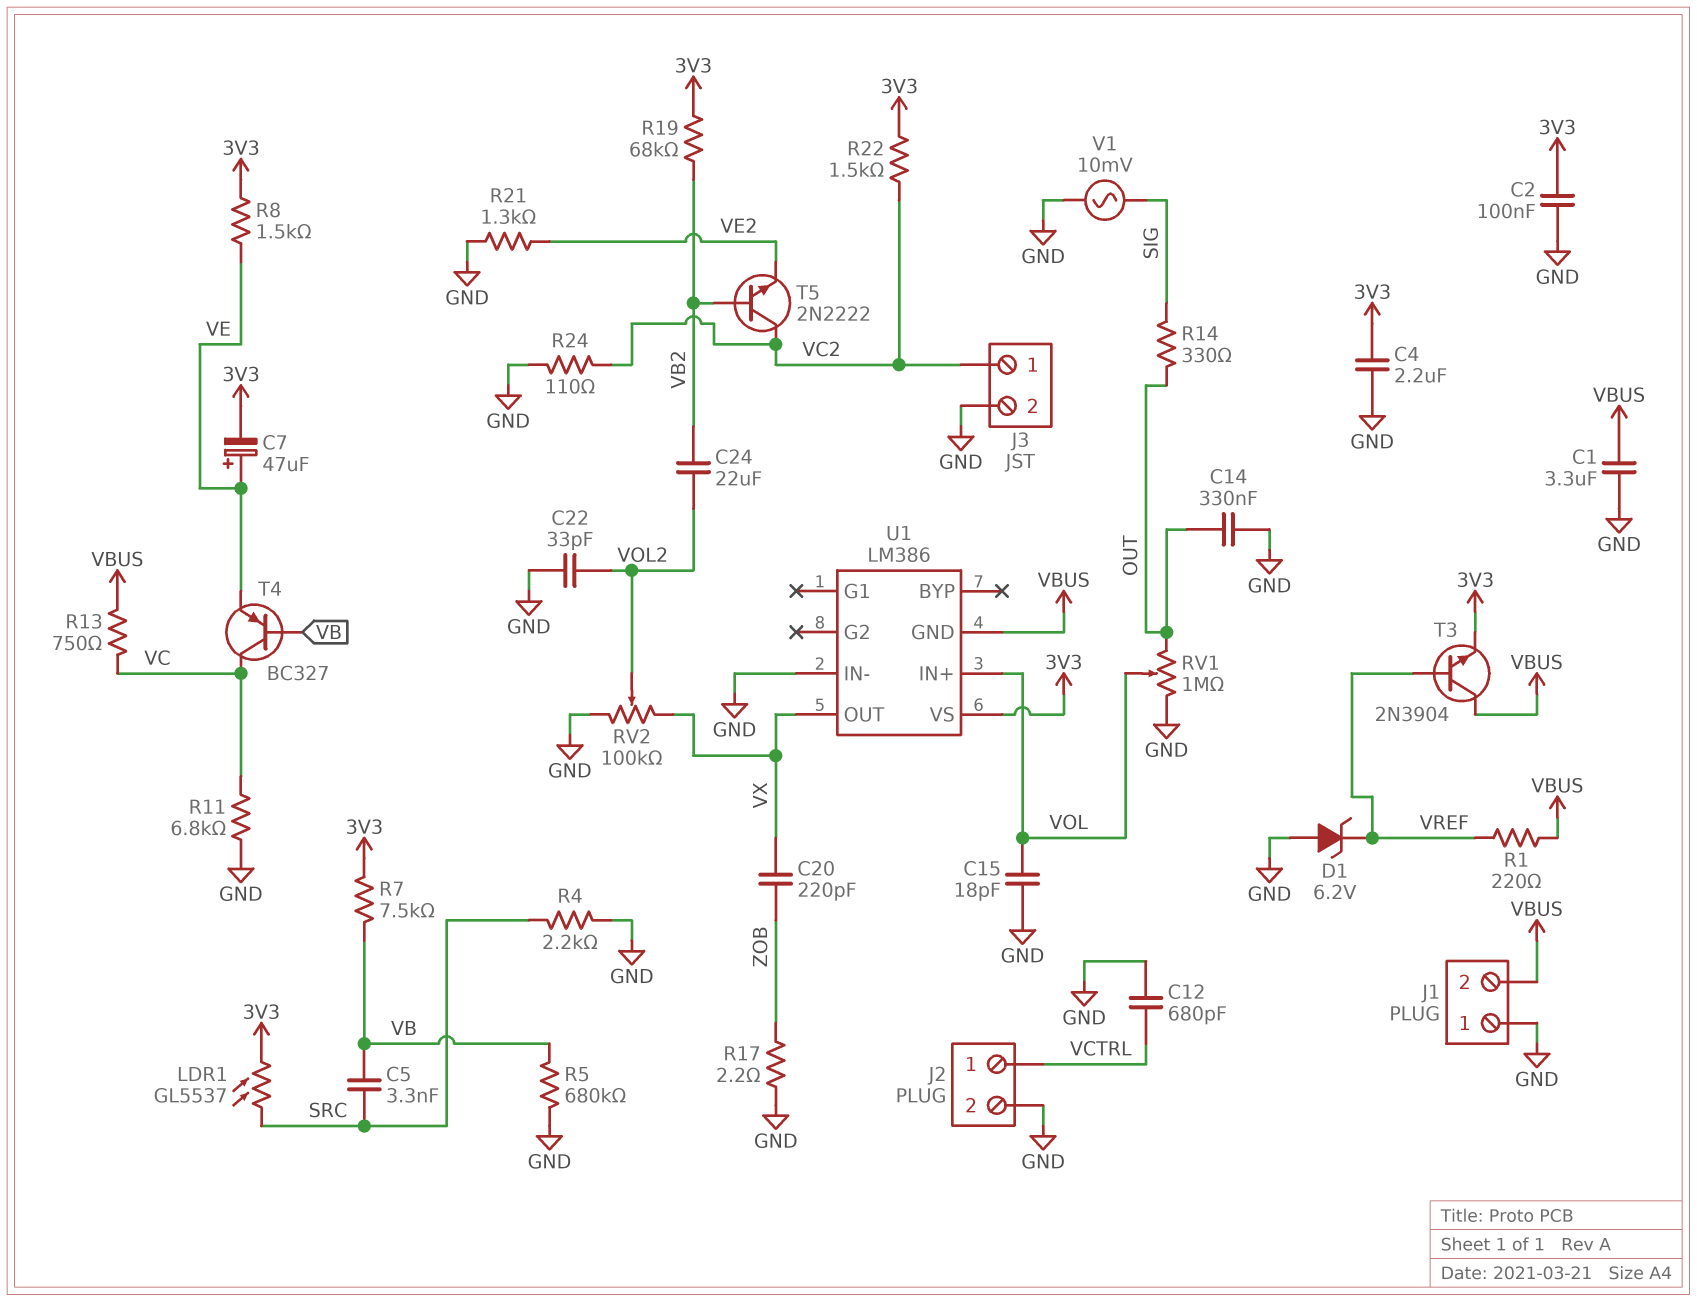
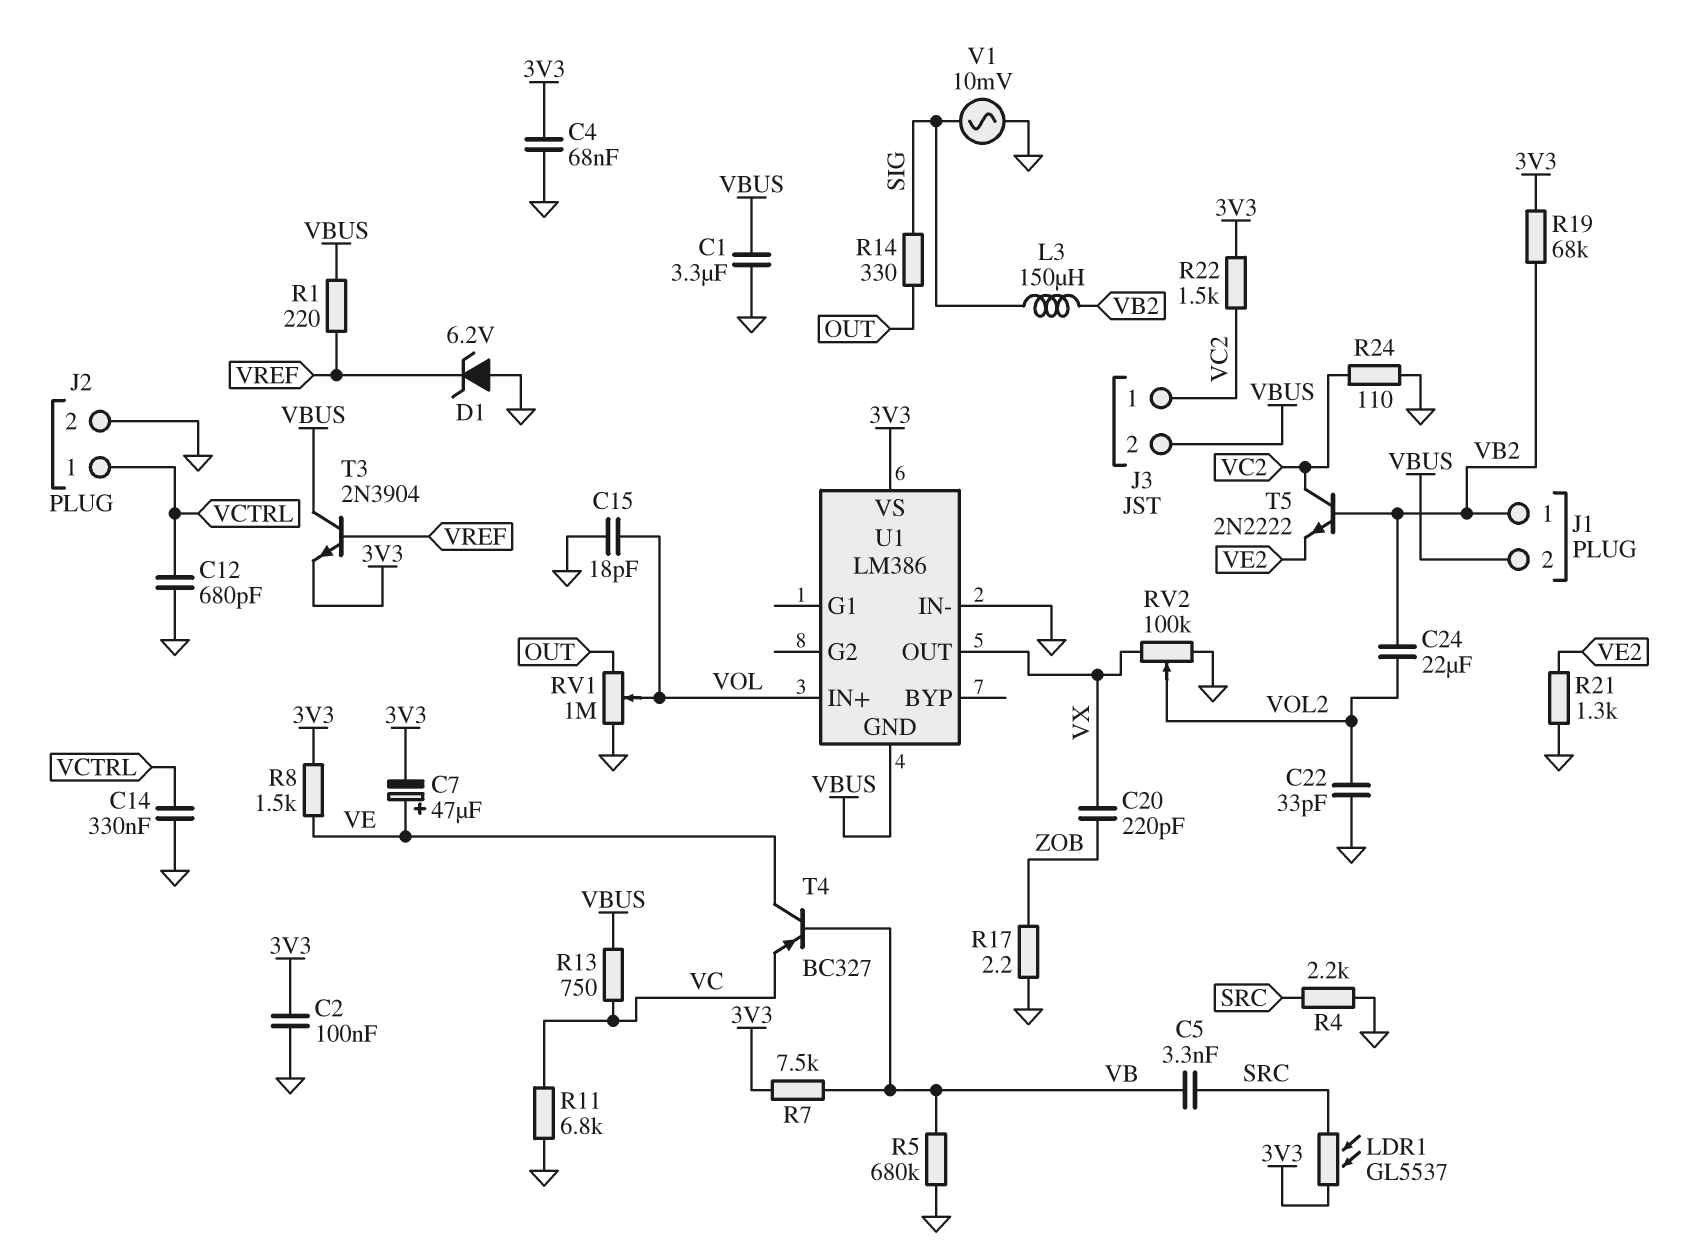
C4: 2.2uF (3V3, GND) -> 68nF (3V3, GND)
C14: 330nF (GND, OUT) -> 330nF (GND, VCTRL)
J1 pin 1: GND -> VB2
J3 pin 2: GND -> VBUS
L3: none -> 150uH (SIG, VB2)
T4: PNP BC327 (B VB, C VC, E VE) -> PNP BC327 (B VB, C VE, E VC)

